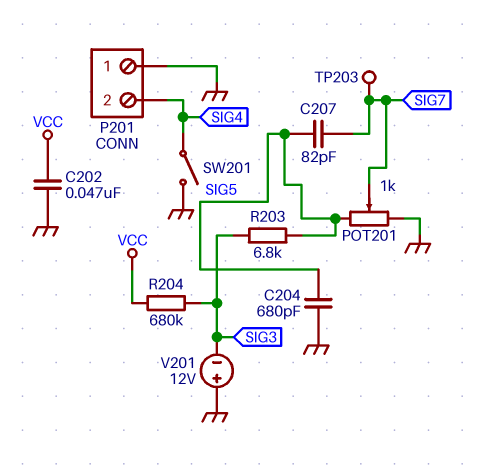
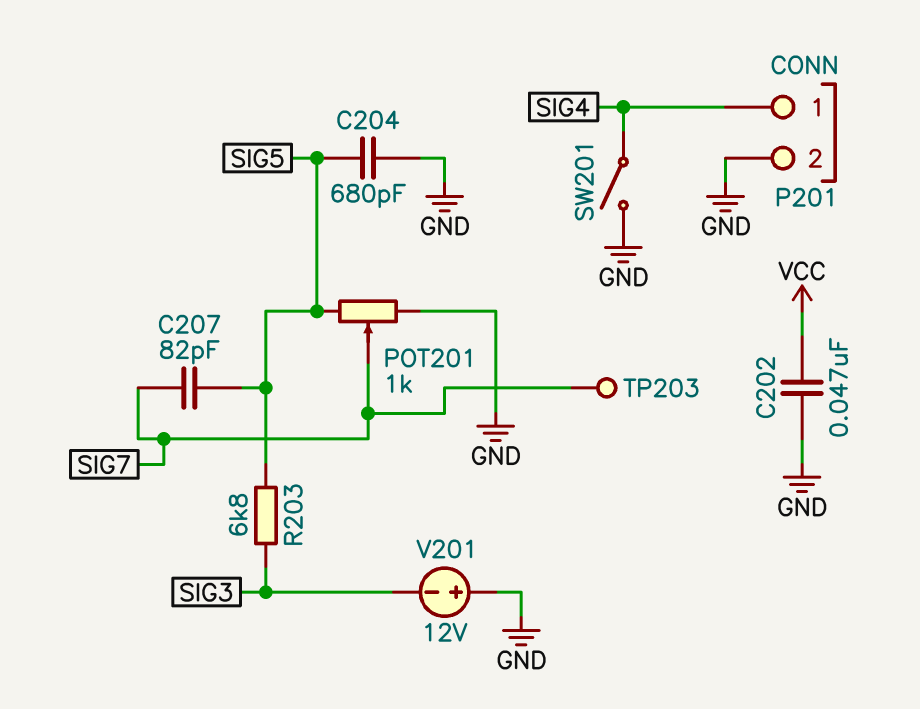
P201 pin 1: GND -> SIG4
P201 pin 2: SIG4 -> GND
R204: 680k (SIG3, VCC) -> none

